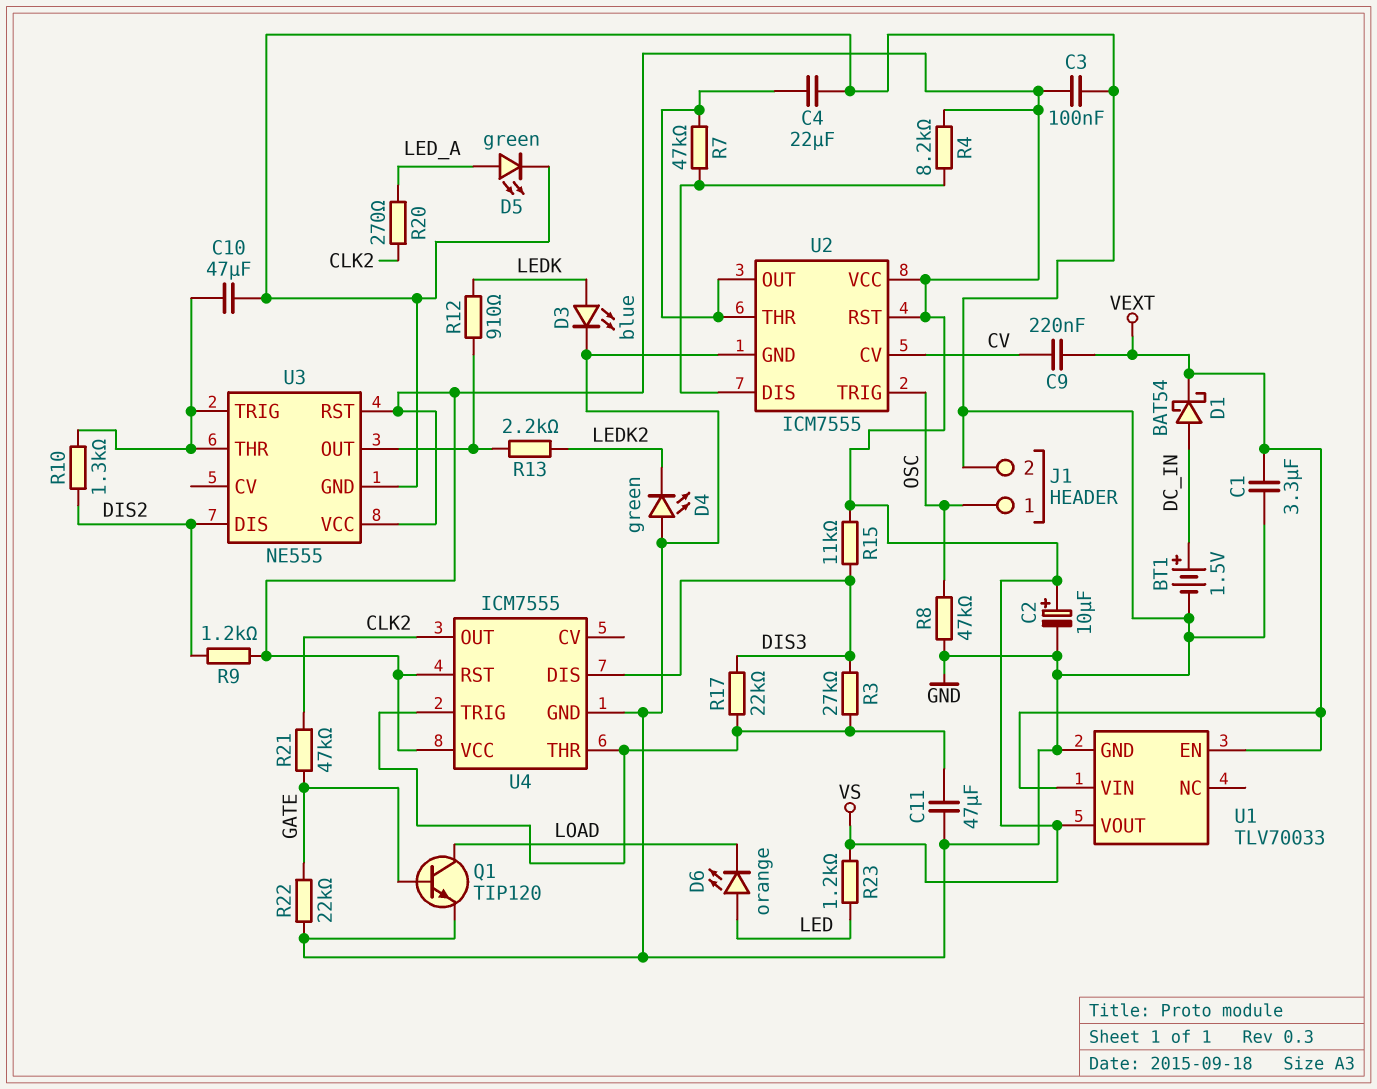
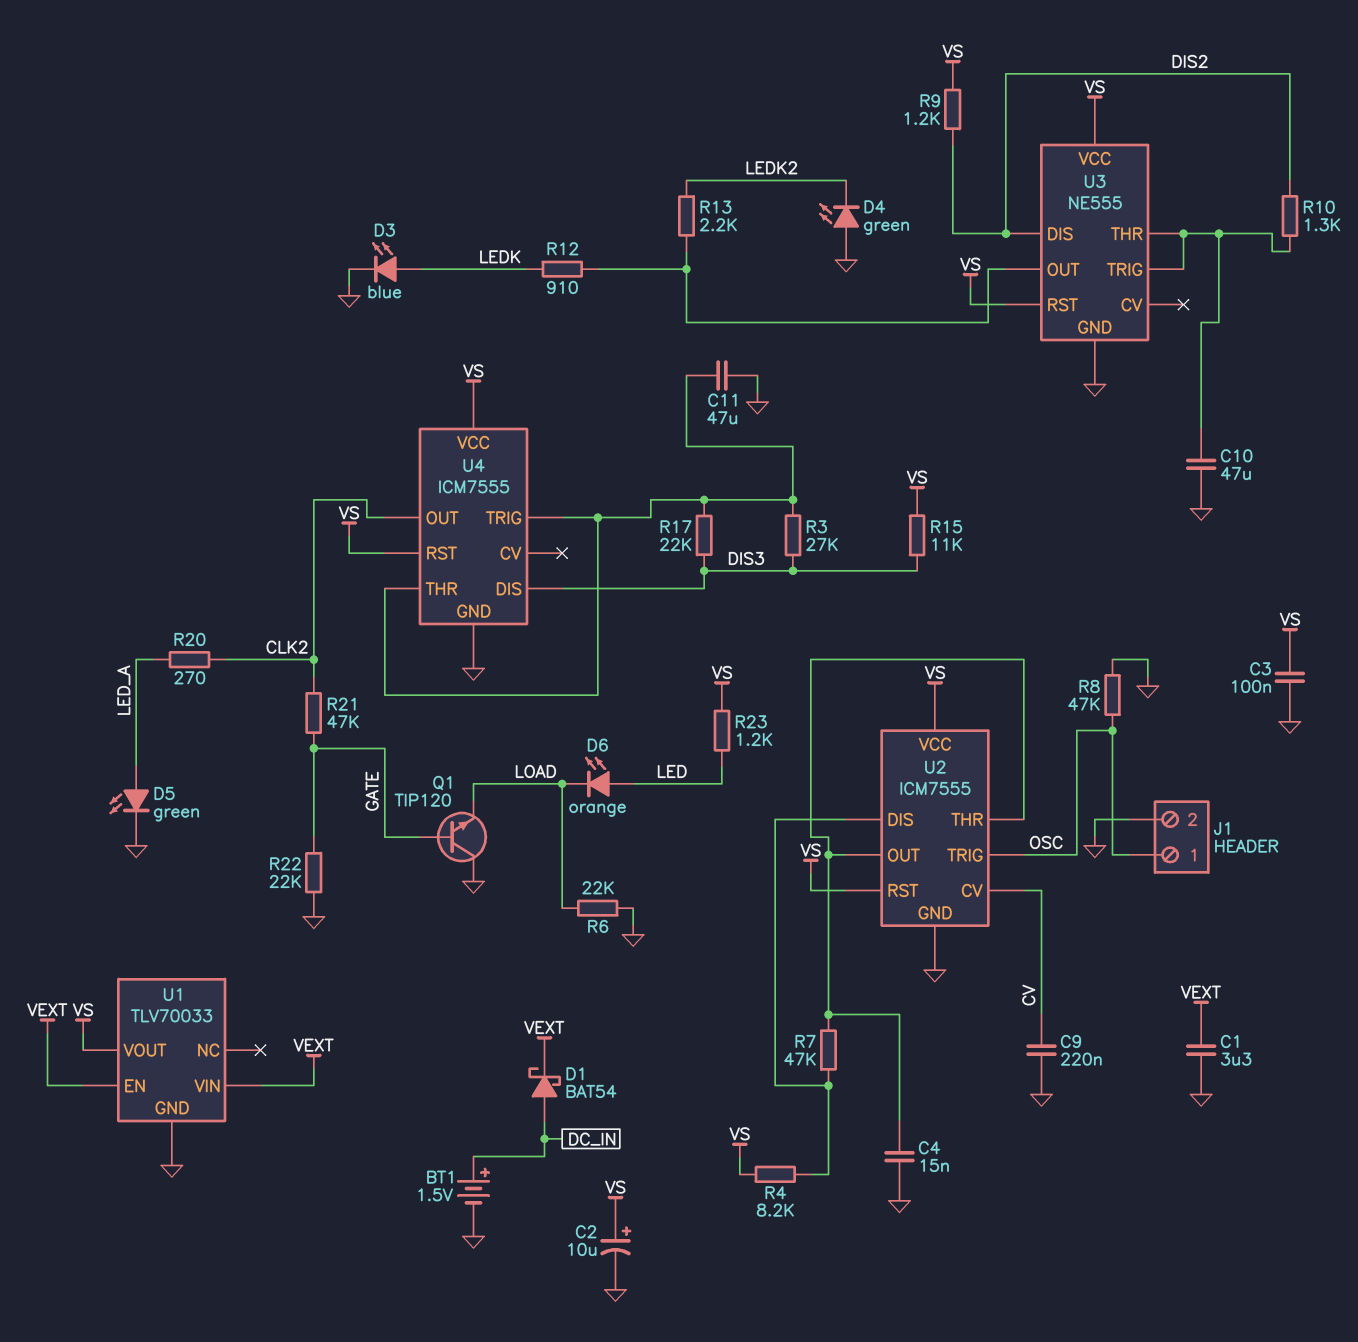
C4: 22uF (GND, U2/OUT) -> 15nF (GND, U2/OUT)
C9: 220nF (CV, VEXT) -> 220nF (CV, GND)
Q1: NPN TIP120 (B GATE, C LOAD, E GND) -> NPN TIP120 (B GATE, C GND, E LOAD)
R6: none -> 22k (GND, LOAD)

